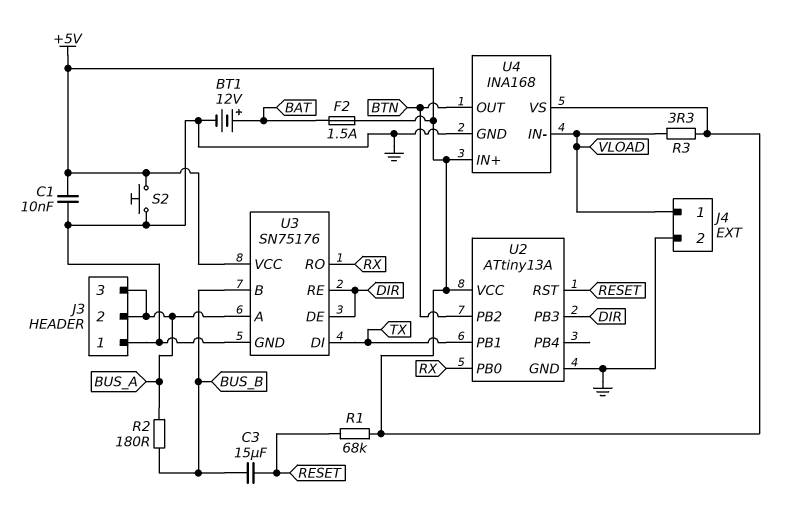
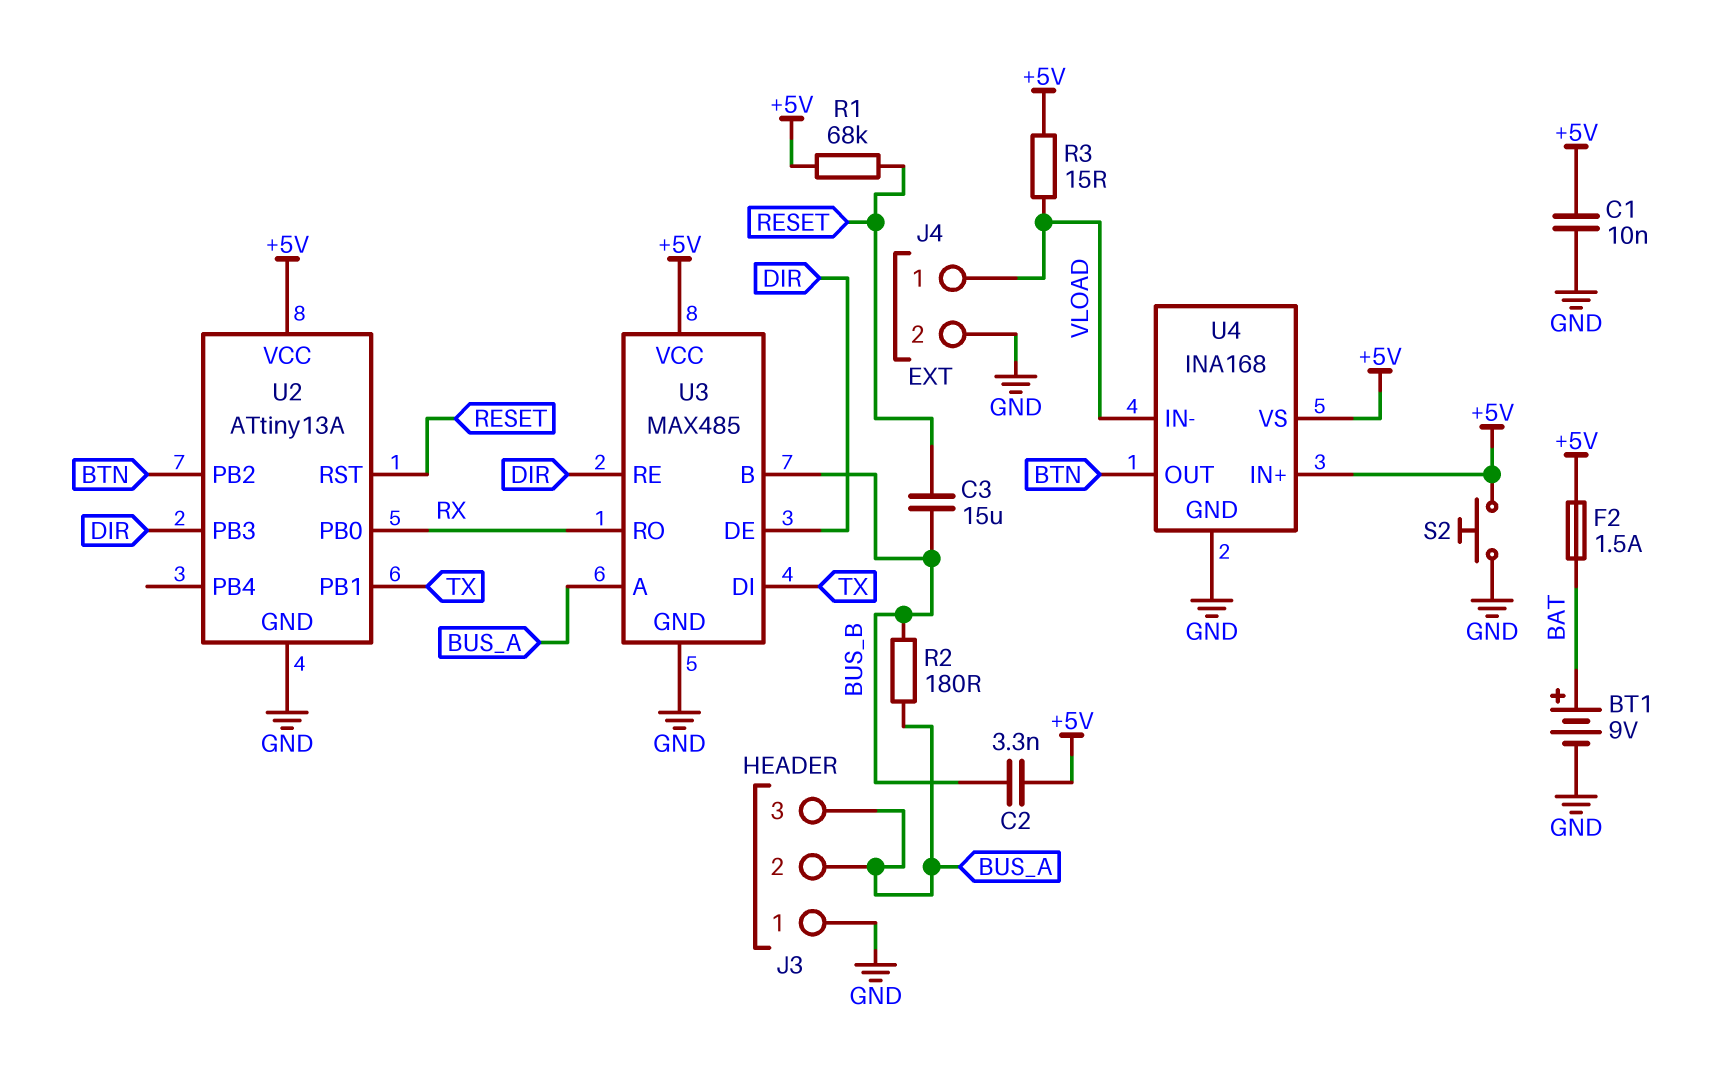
BT1: 12V (plus BAT, minus GND) -> 9V (plus BAT, minus GND)
C2: none -> 3.3nF (+5V, BUS_B)
R3: 3.3 (+5V, VLOAD) -> 15 (+5V, VLOAD)
U3: SN75176 -> MAX485

